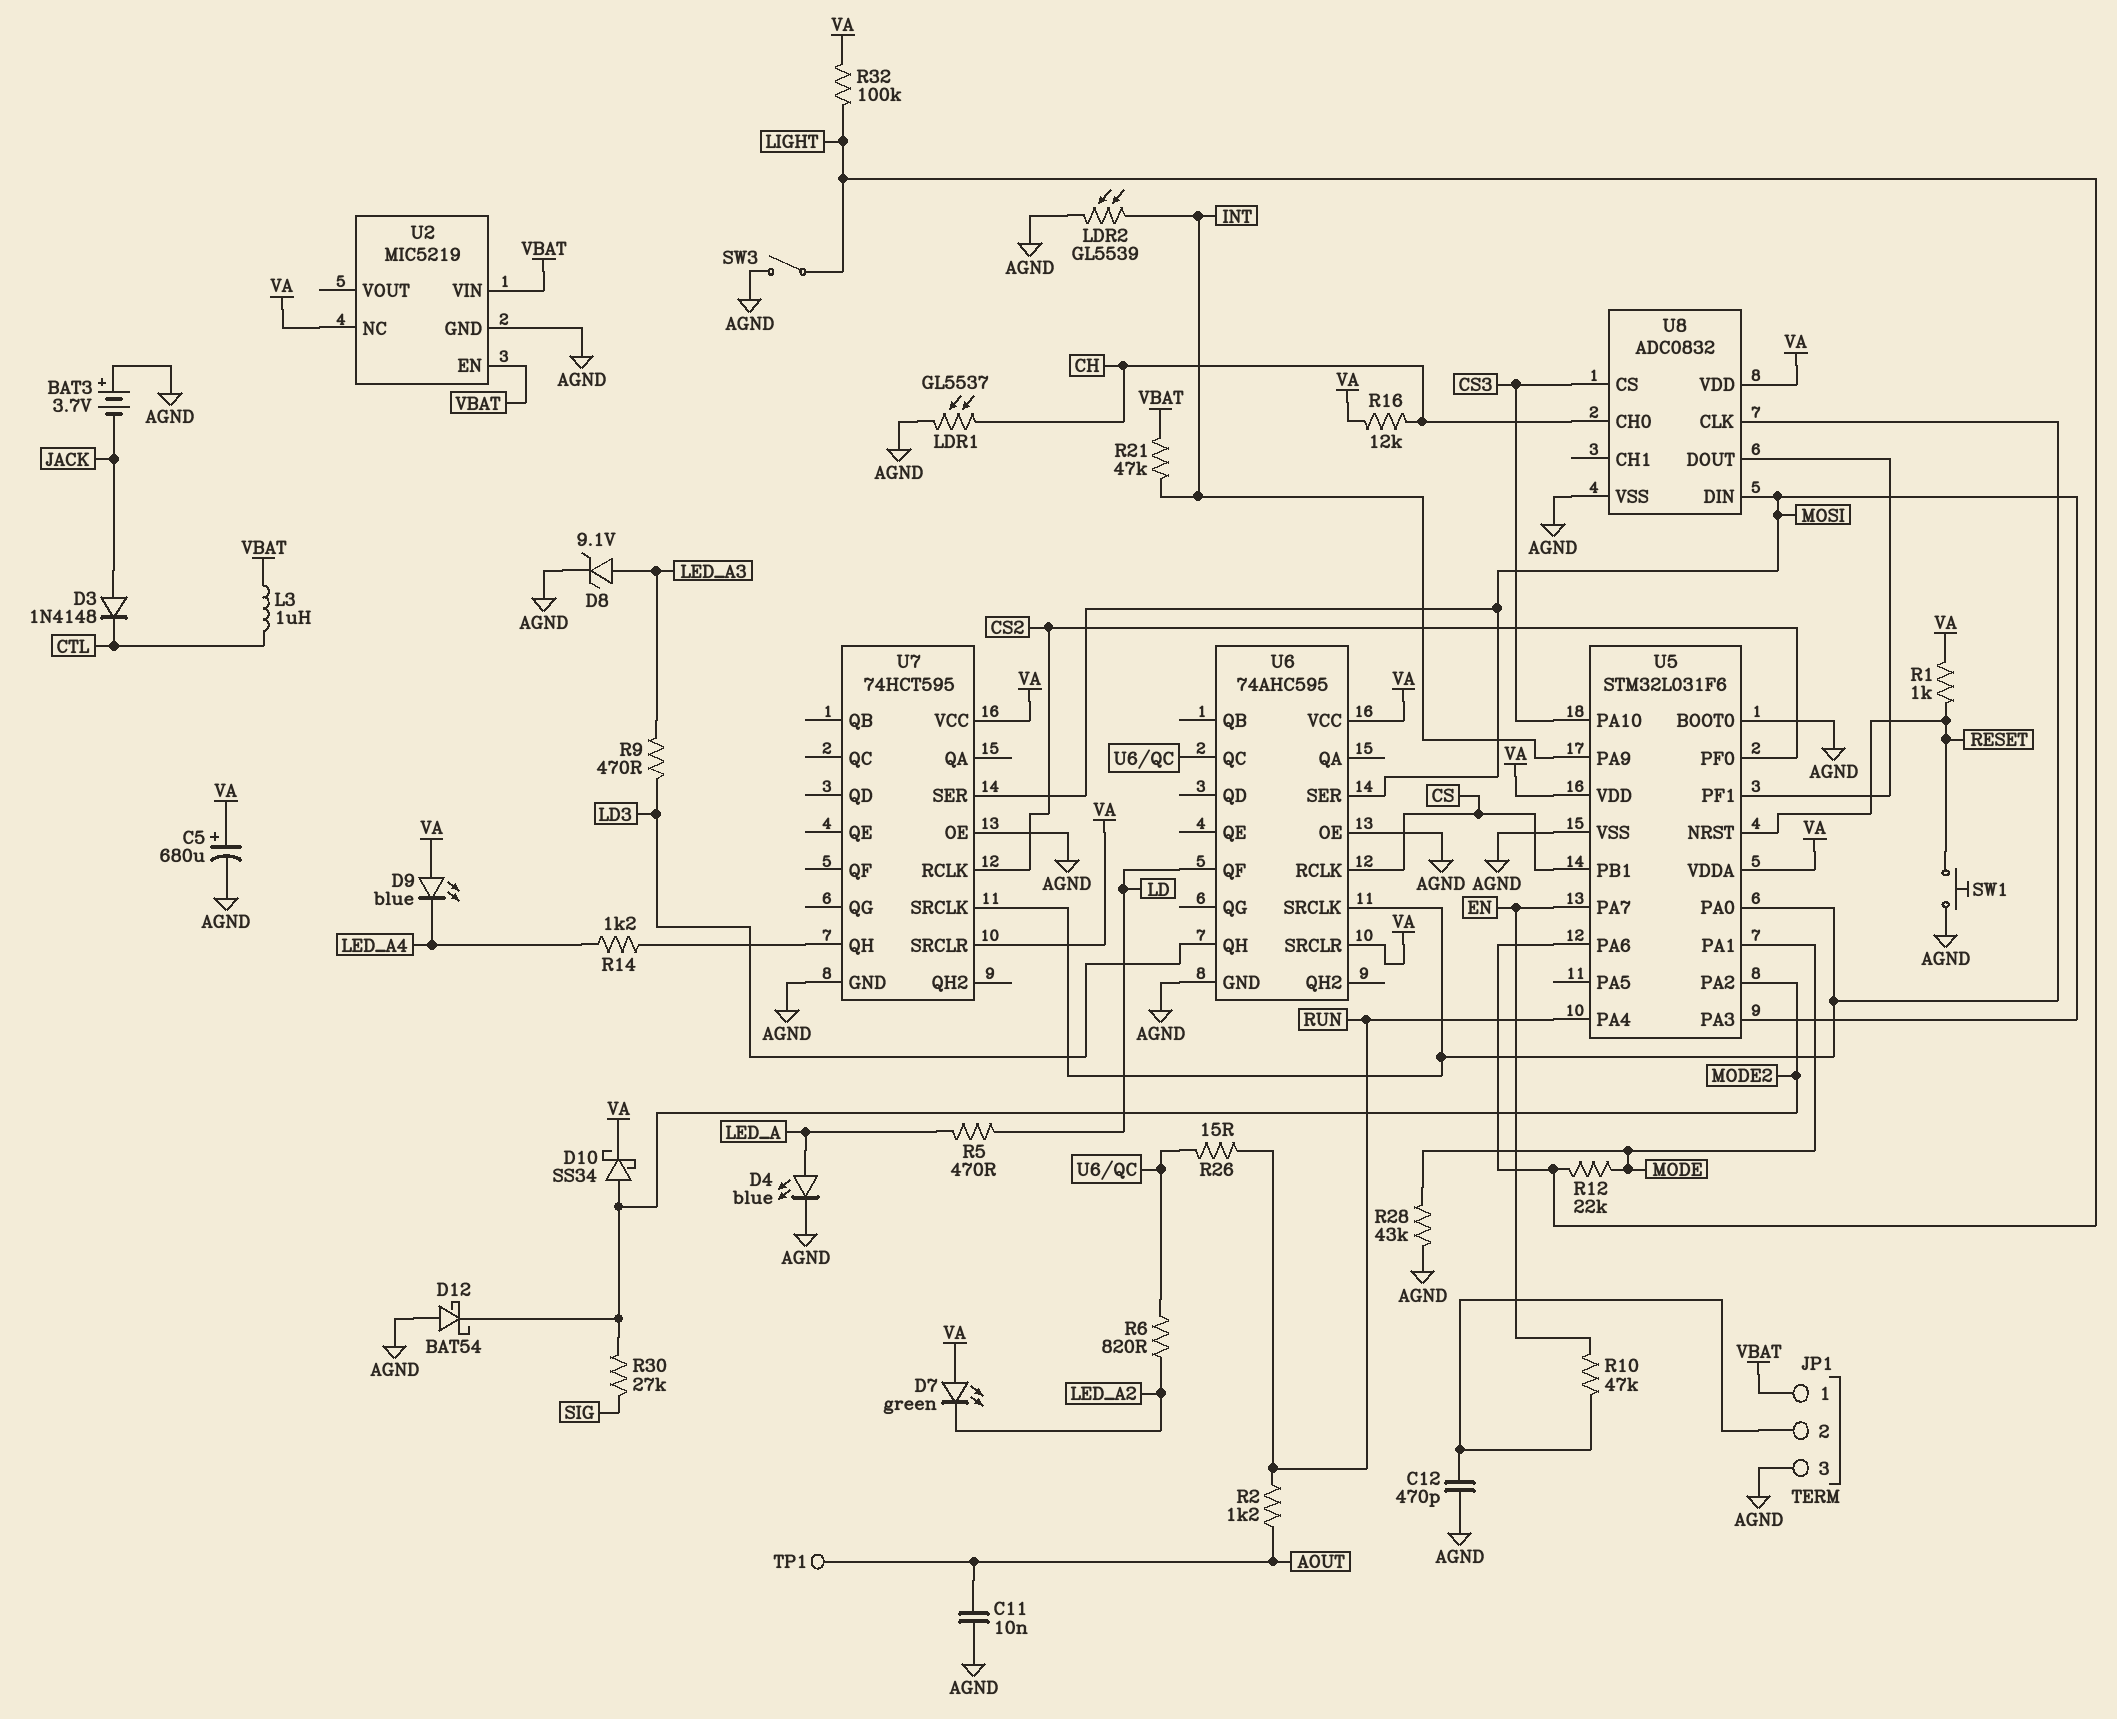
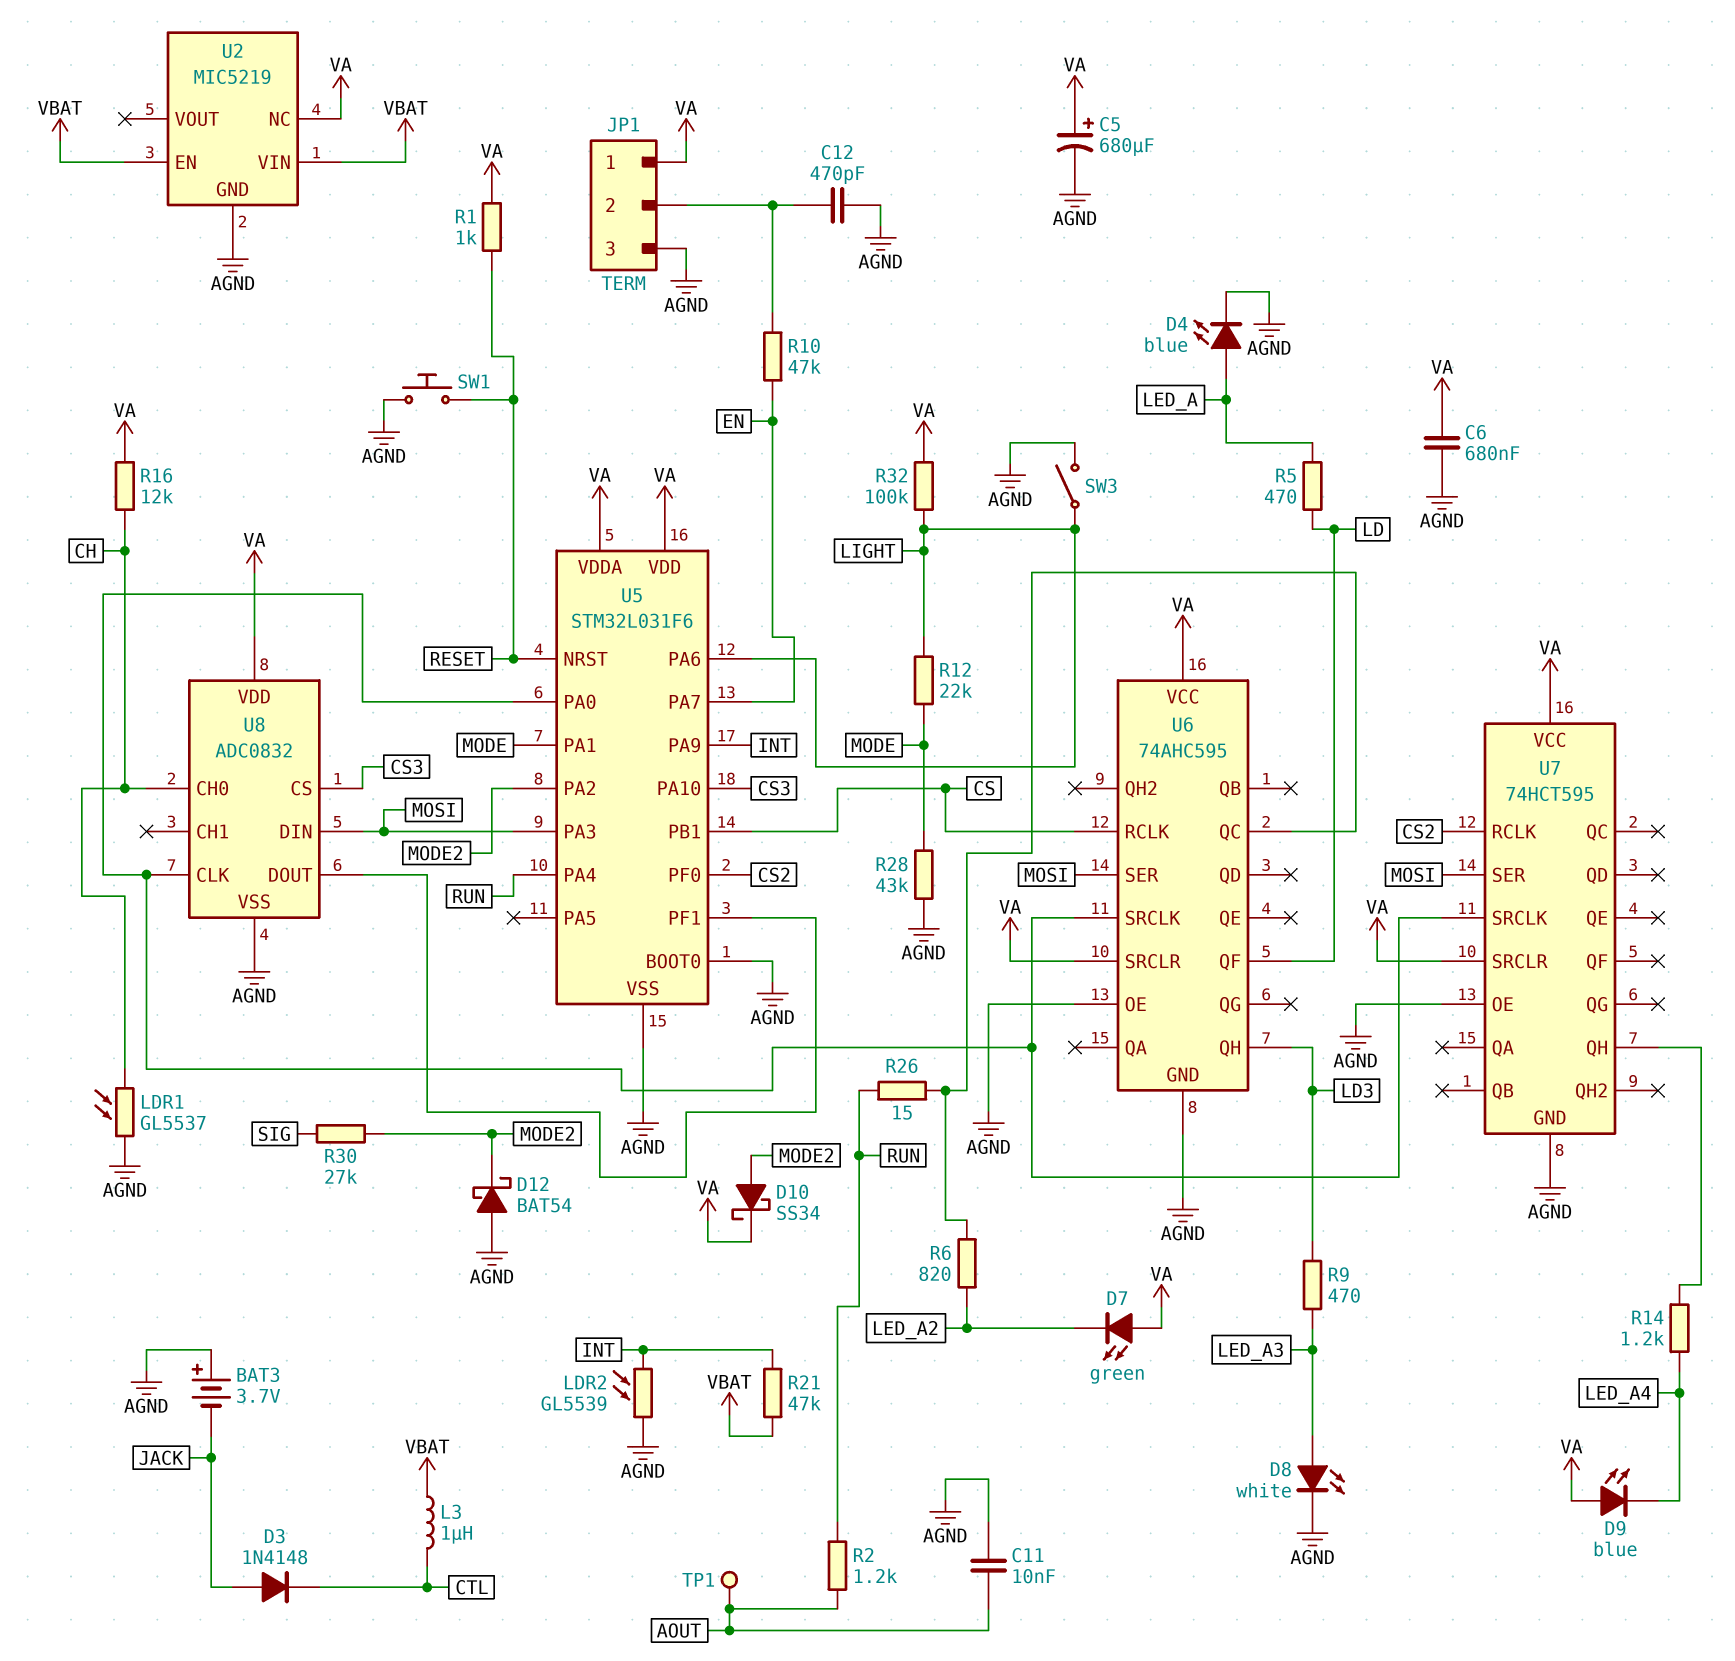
C6: none -> 680nF (AGND, VA)
D8: zener 9.1V (A LED_A3, K AGND) -> LED white (A LED_A3, K AGND)
JP1 pin 1: VBAT -> VA

